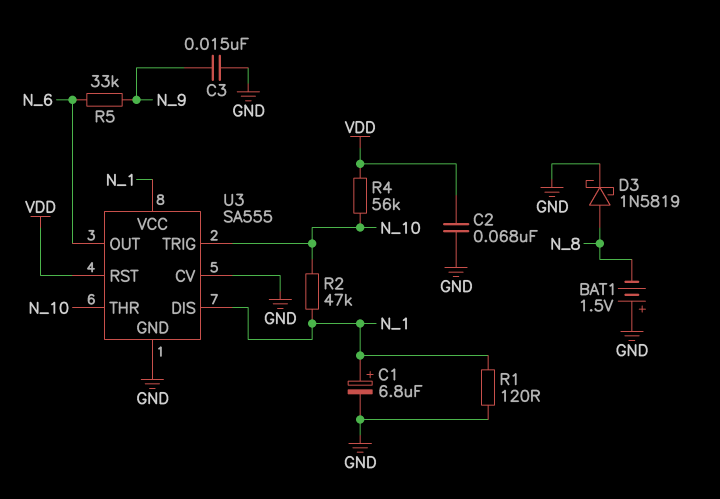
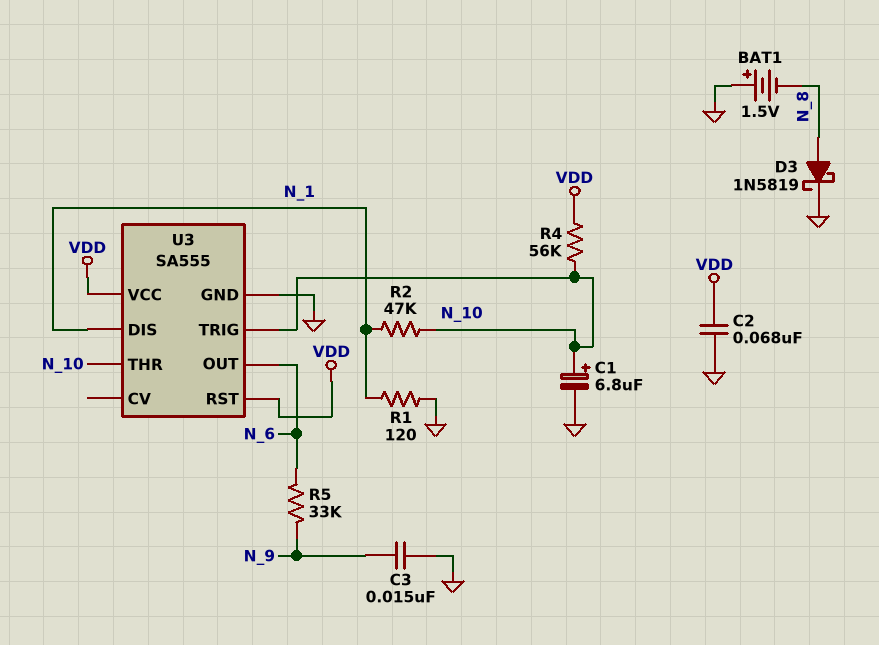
C1: 6.8uF (plus N_1, minus GND) -> 6.8uF (plus N_10, minus GND)
U3 pin CV: GND -> none
U3 pin VCC: N_1 -> VDD

